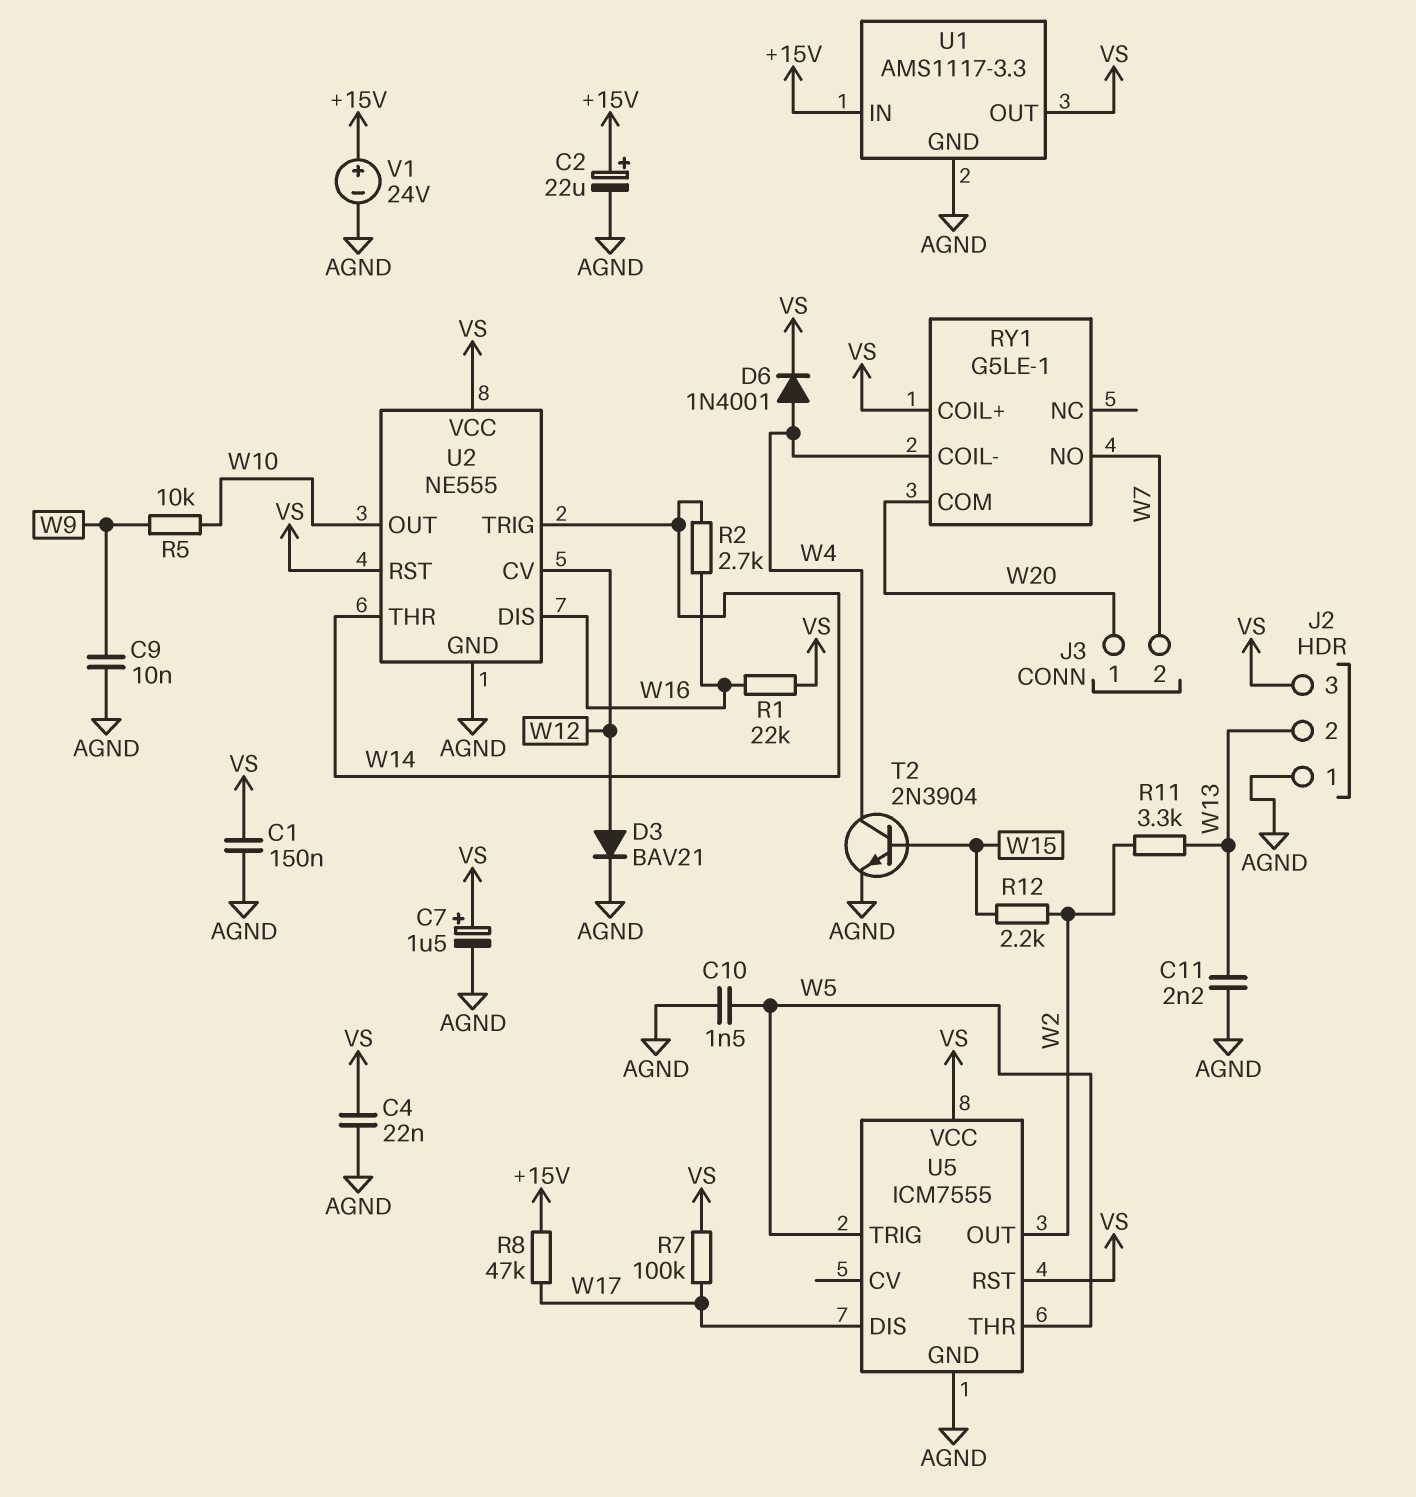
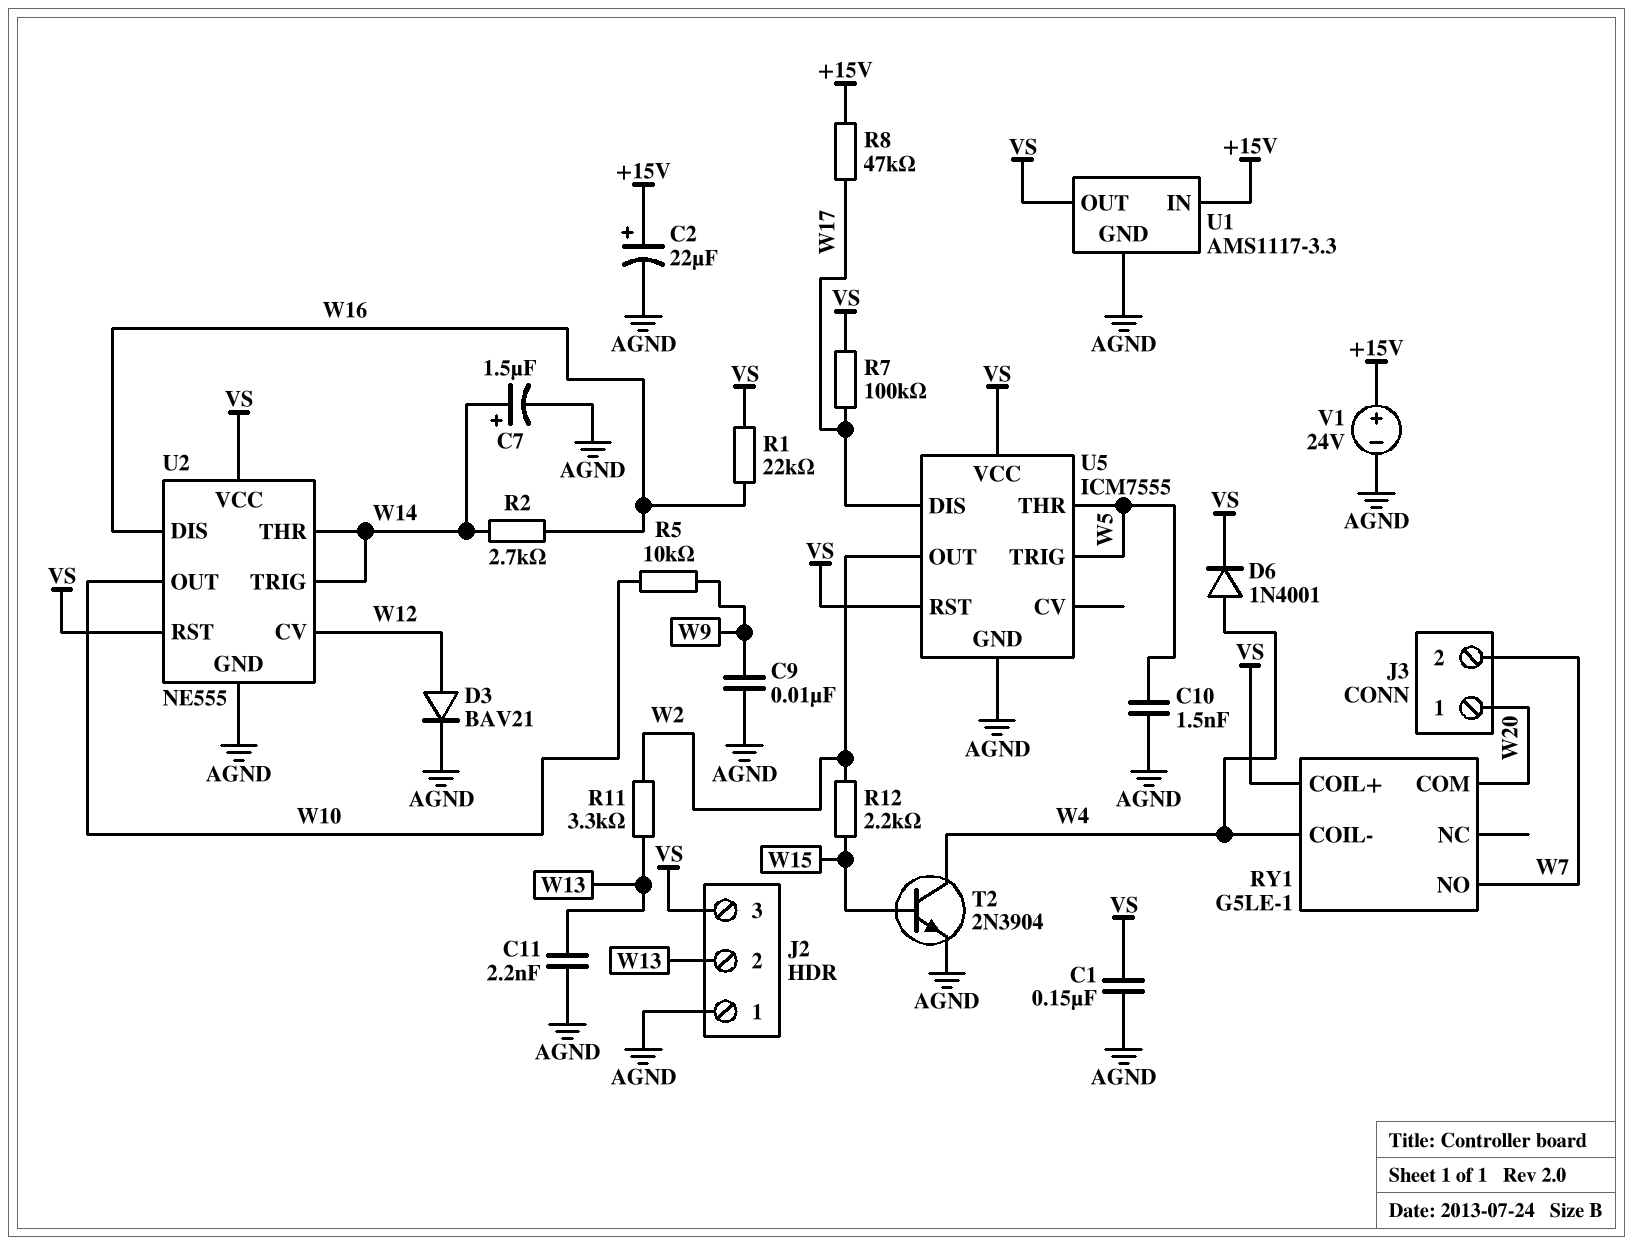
C4: 22nF (AGND, VS) -> none
C7: 1.5uF (plus VS, minus AGND) -> 1.5uF (plus W14, minus AGND)

